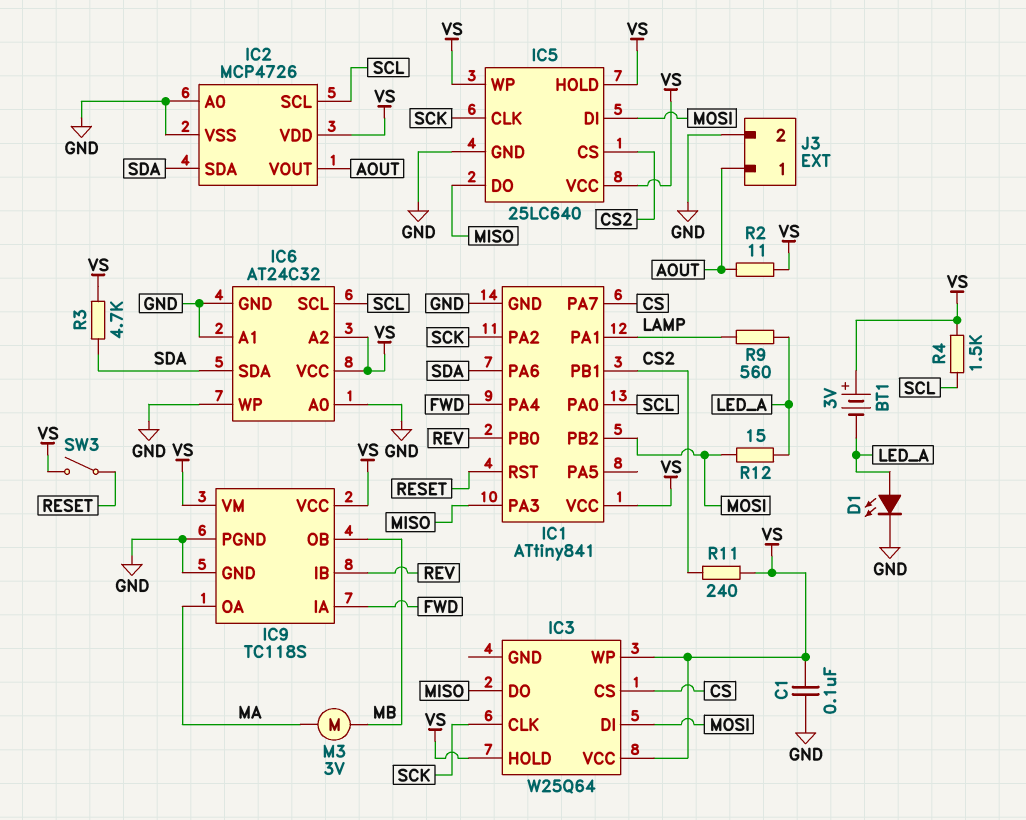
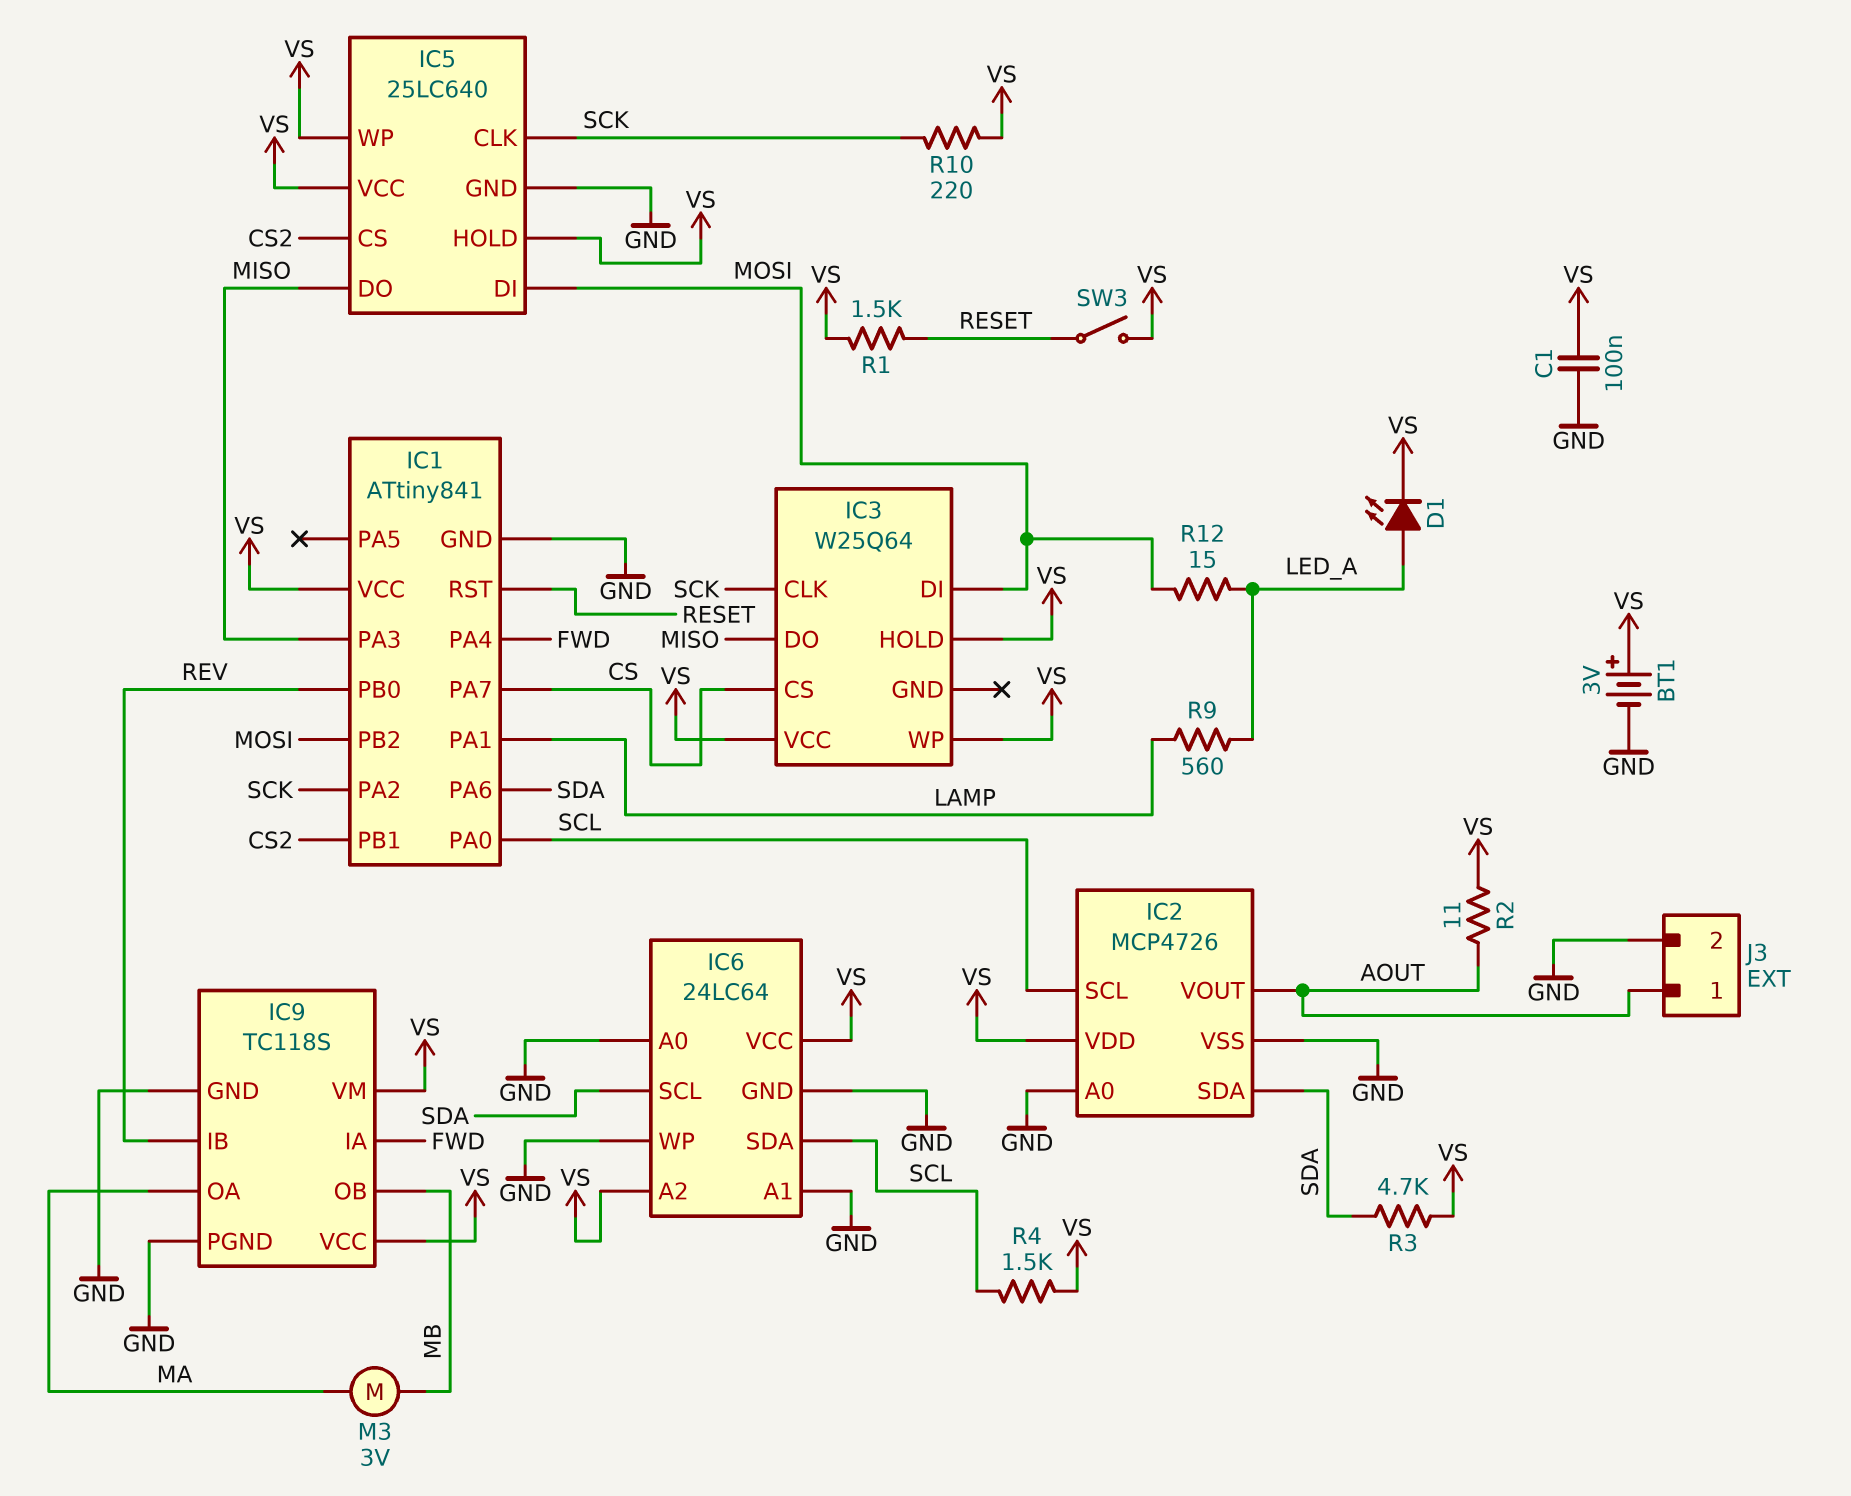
BT1: 3V (plus VS, minus LED_A) -> 3V (plus VS, minus GND)
D1: LED (A LED_A, K GND) -> LED (A LED_A, K VS)
IC6: AT24C32 -> 24LC64
IC6 pin SCL: SCL -> SDA
IC6 pin SDA: SDA -> SCL
R1: none -> 1.5k (RESET, VS)
R10: none -> 220 (SCK, VS)
R11: 240 (CS2, VS) -> none

